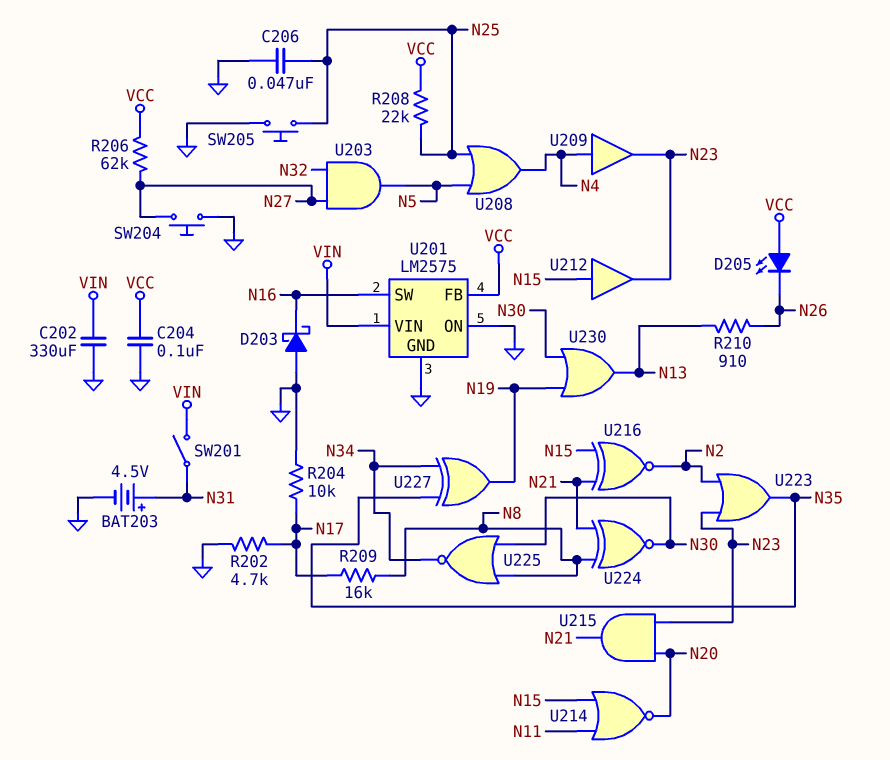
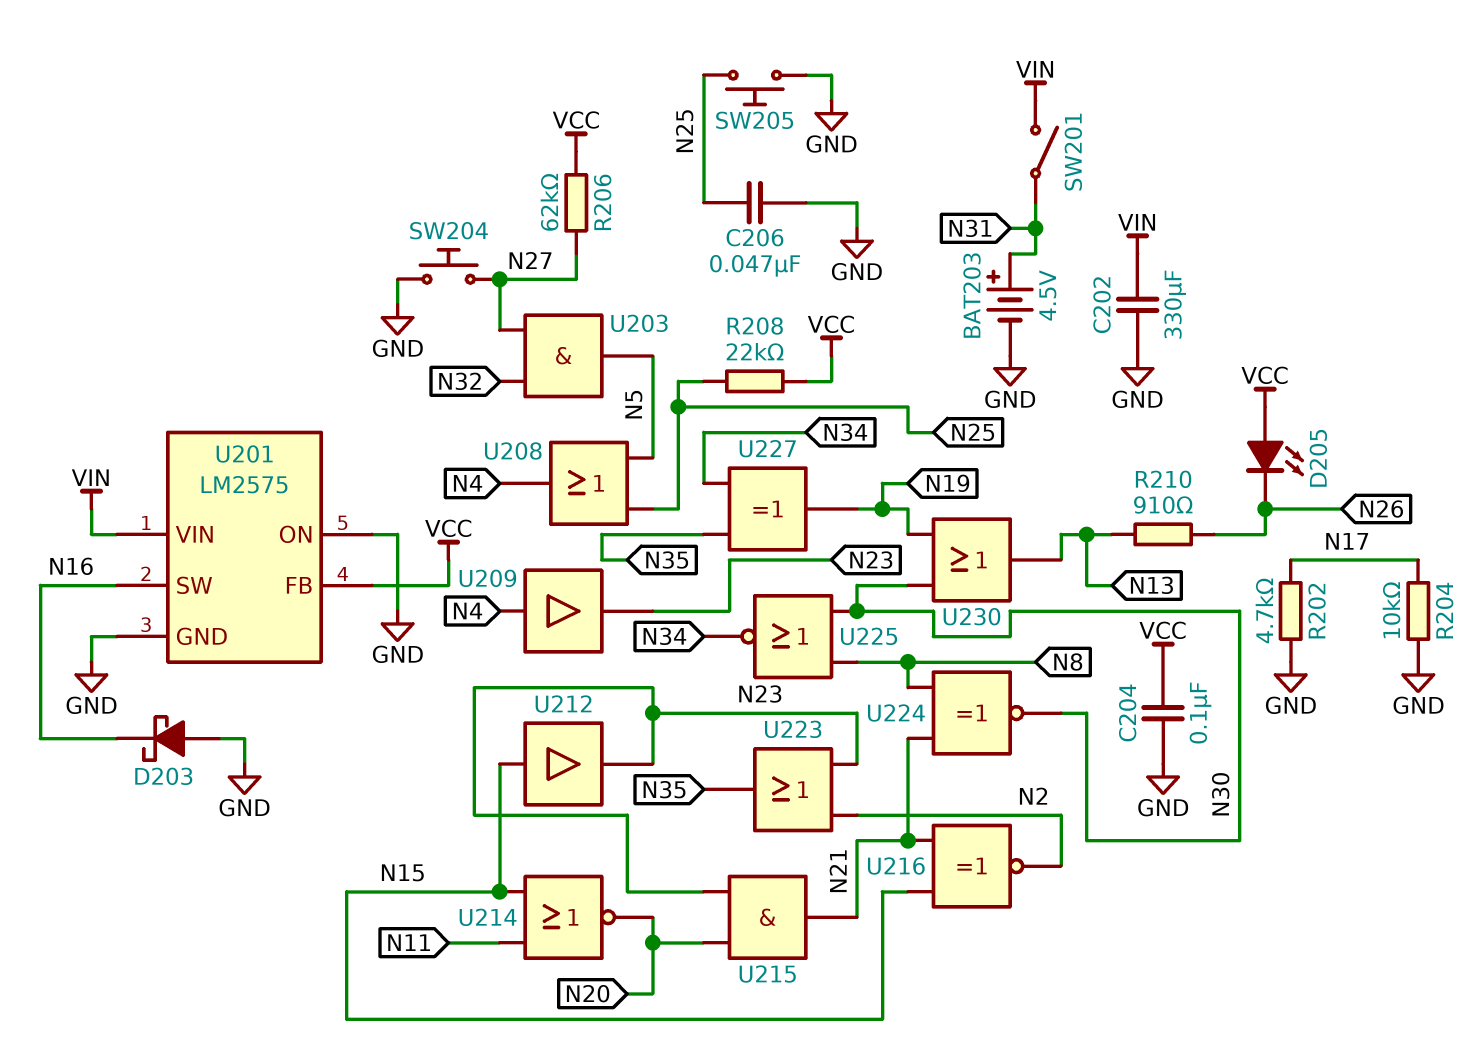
R209: 16k (N8, N17) -> none

